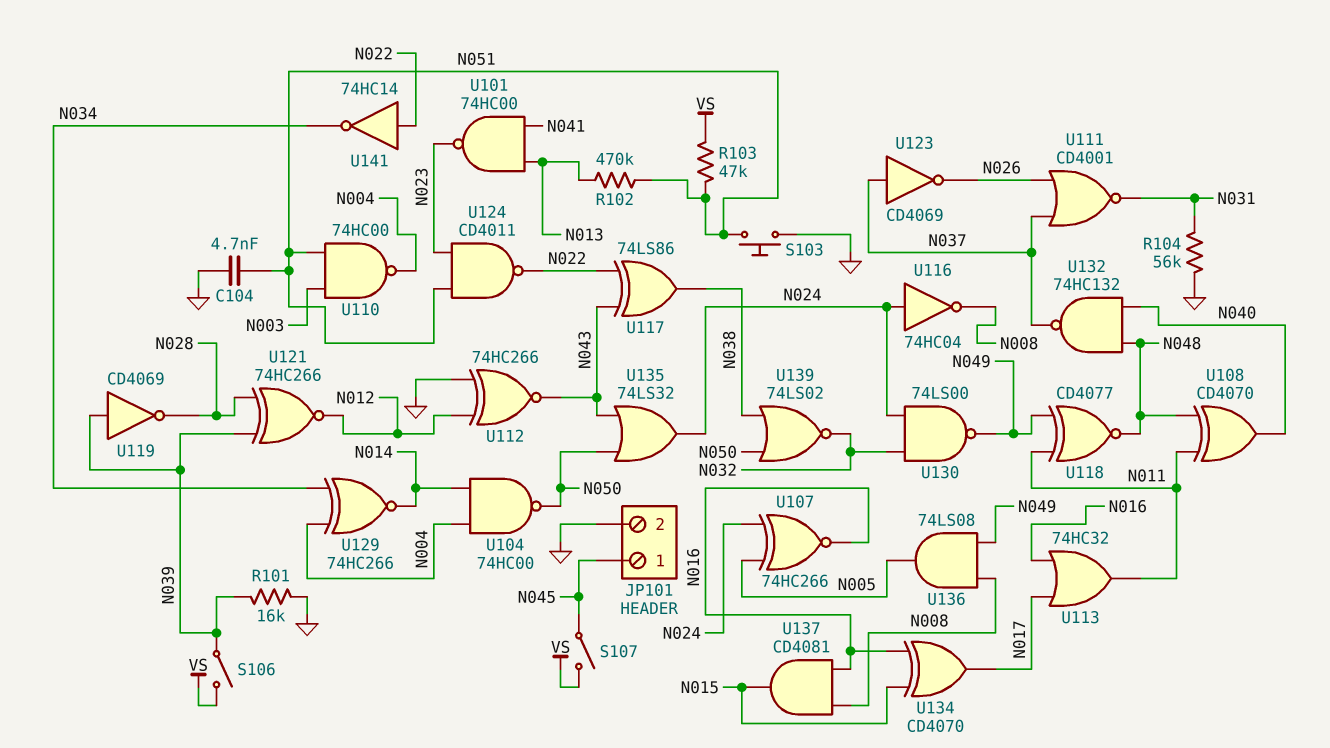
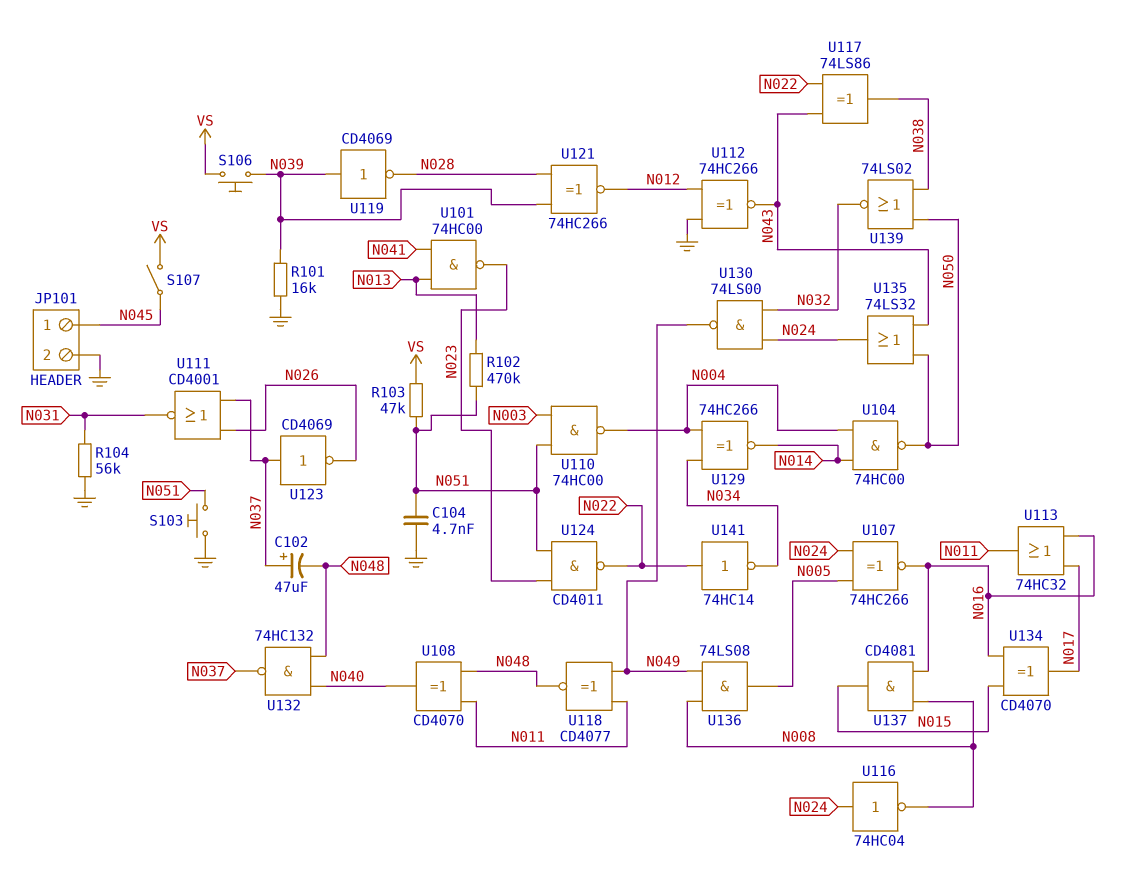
C102: none -> 47uF (plus N037, minus N048)
S106: switch (N039, VS) -> button (N039, VS)

